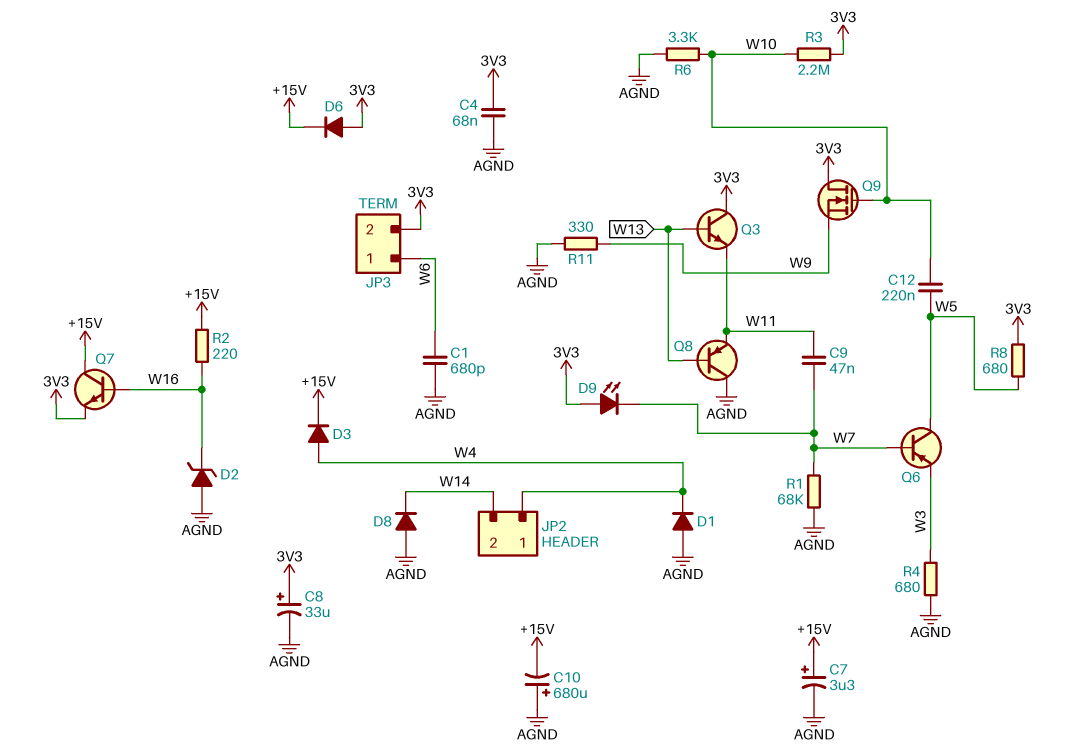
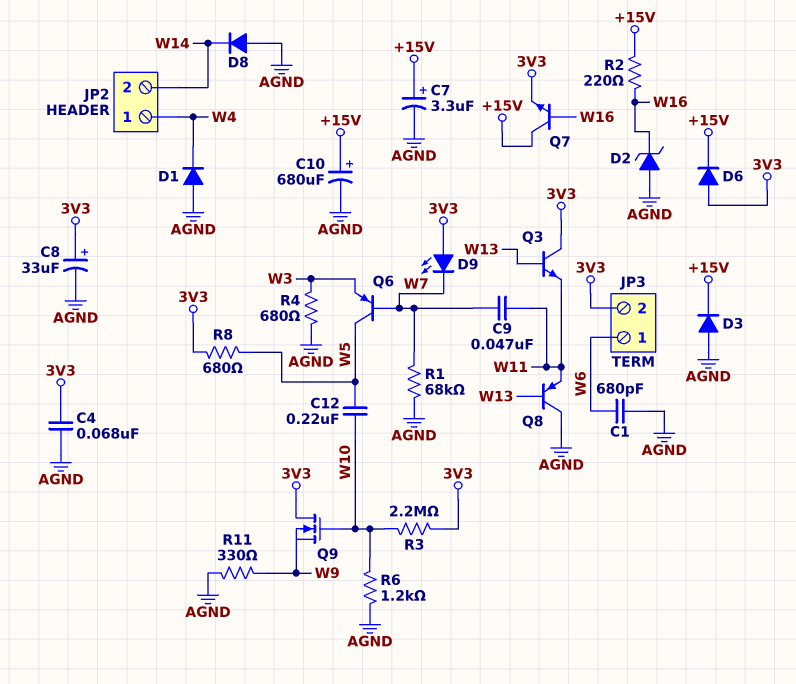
C10: 680uF (plus AGND, minus +15V) -> 680uF (plus +15V, minus AGND)
D3: diode (A W4, K +15V) -> diode (A AGND, K +15V)
R6: 3.3k (AGND, W10) -> 1.2k (AGND, W10)

